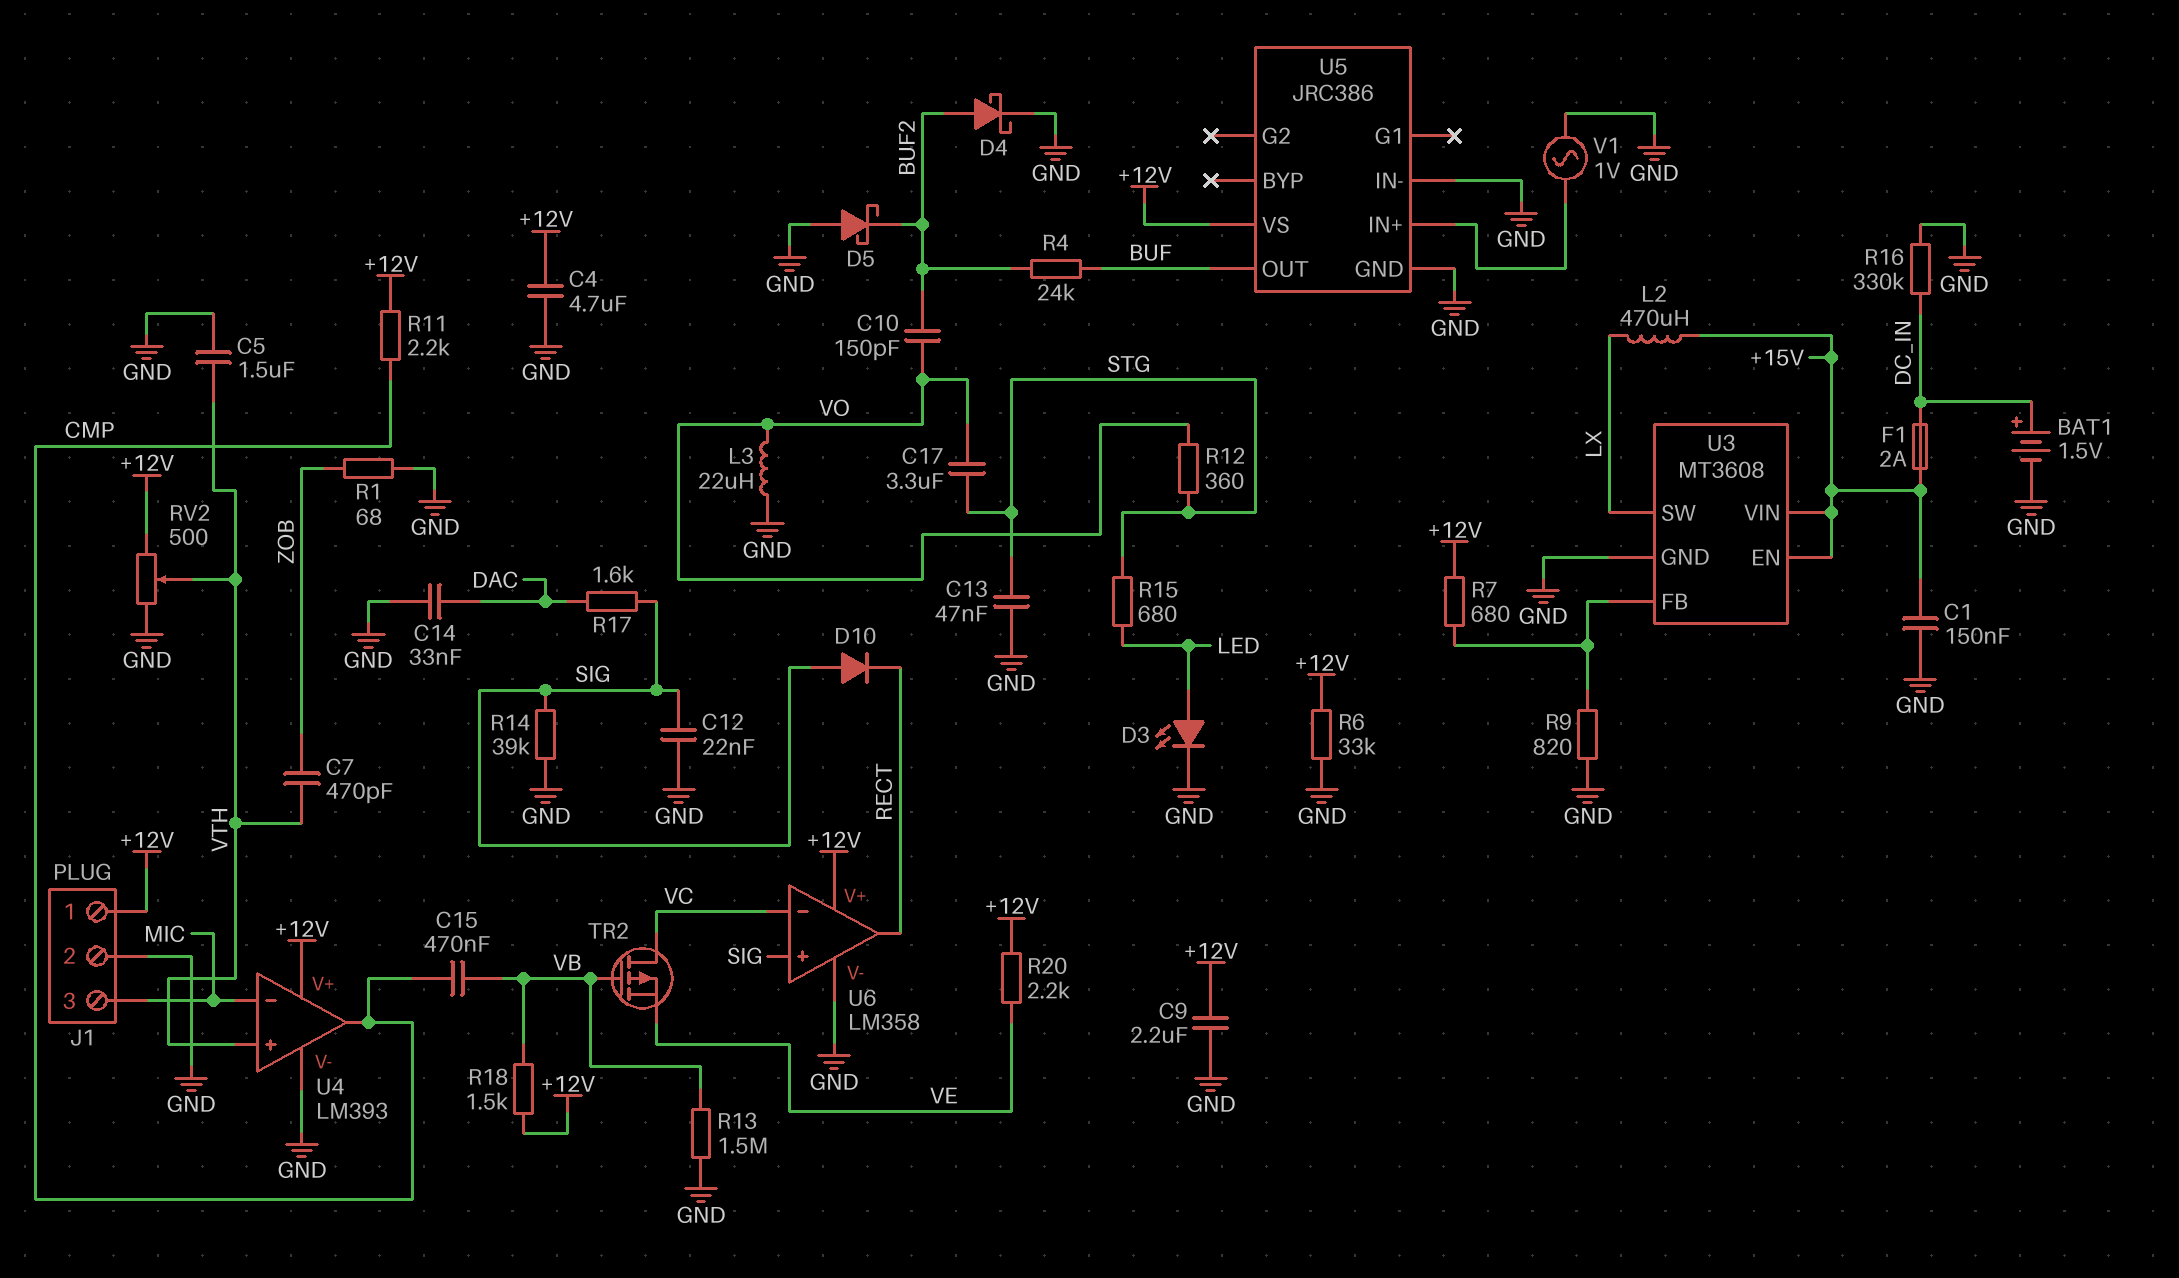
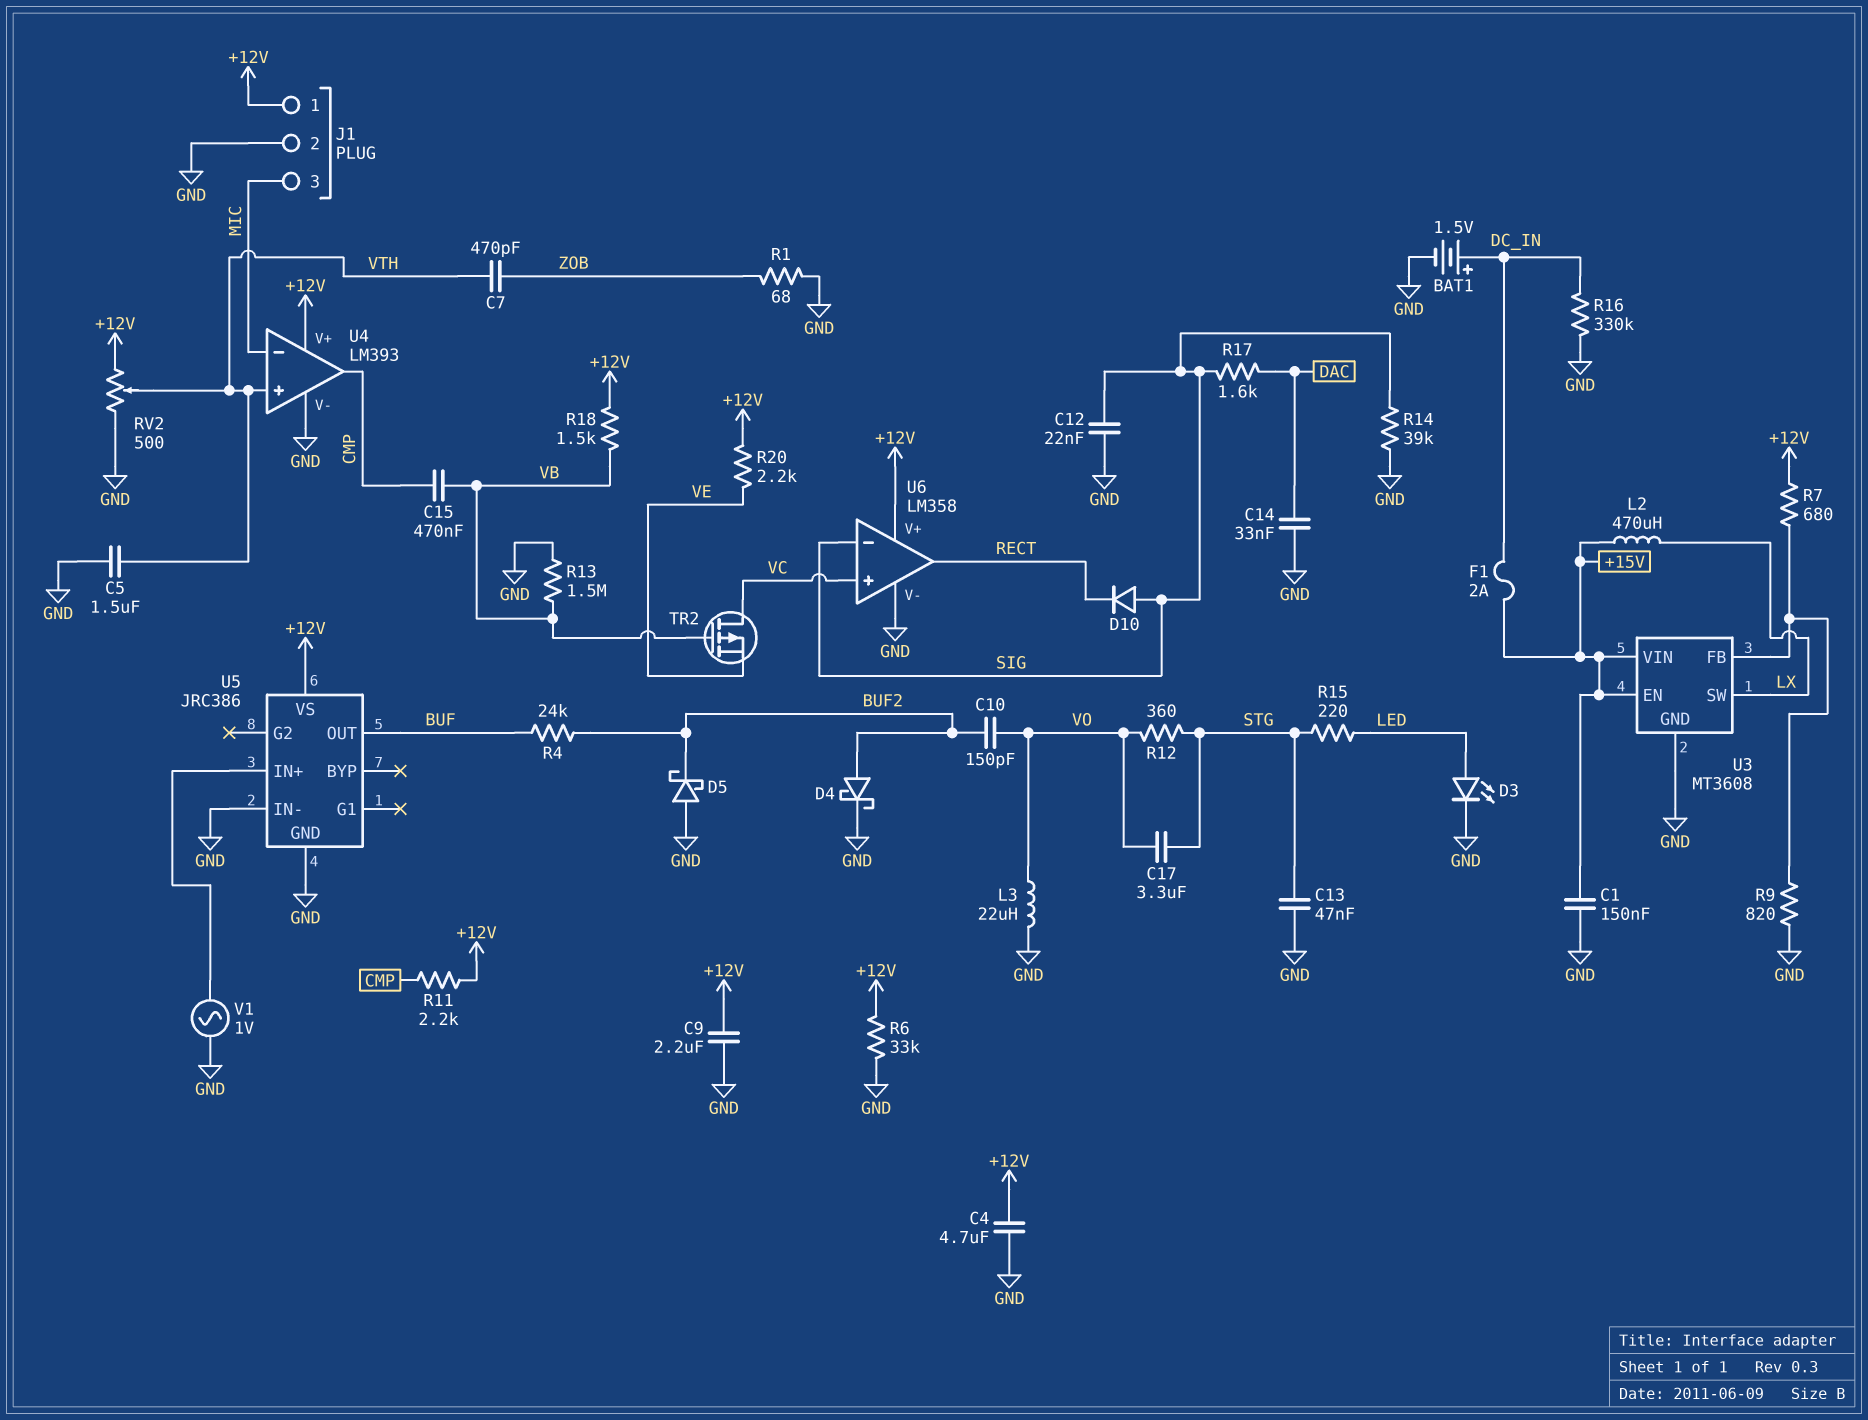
R15: 680 (LED, STG) -> 220 (LED, STG)
U6 pin in+: SIG -> VC
U6 pin in-: VC -> SIG

